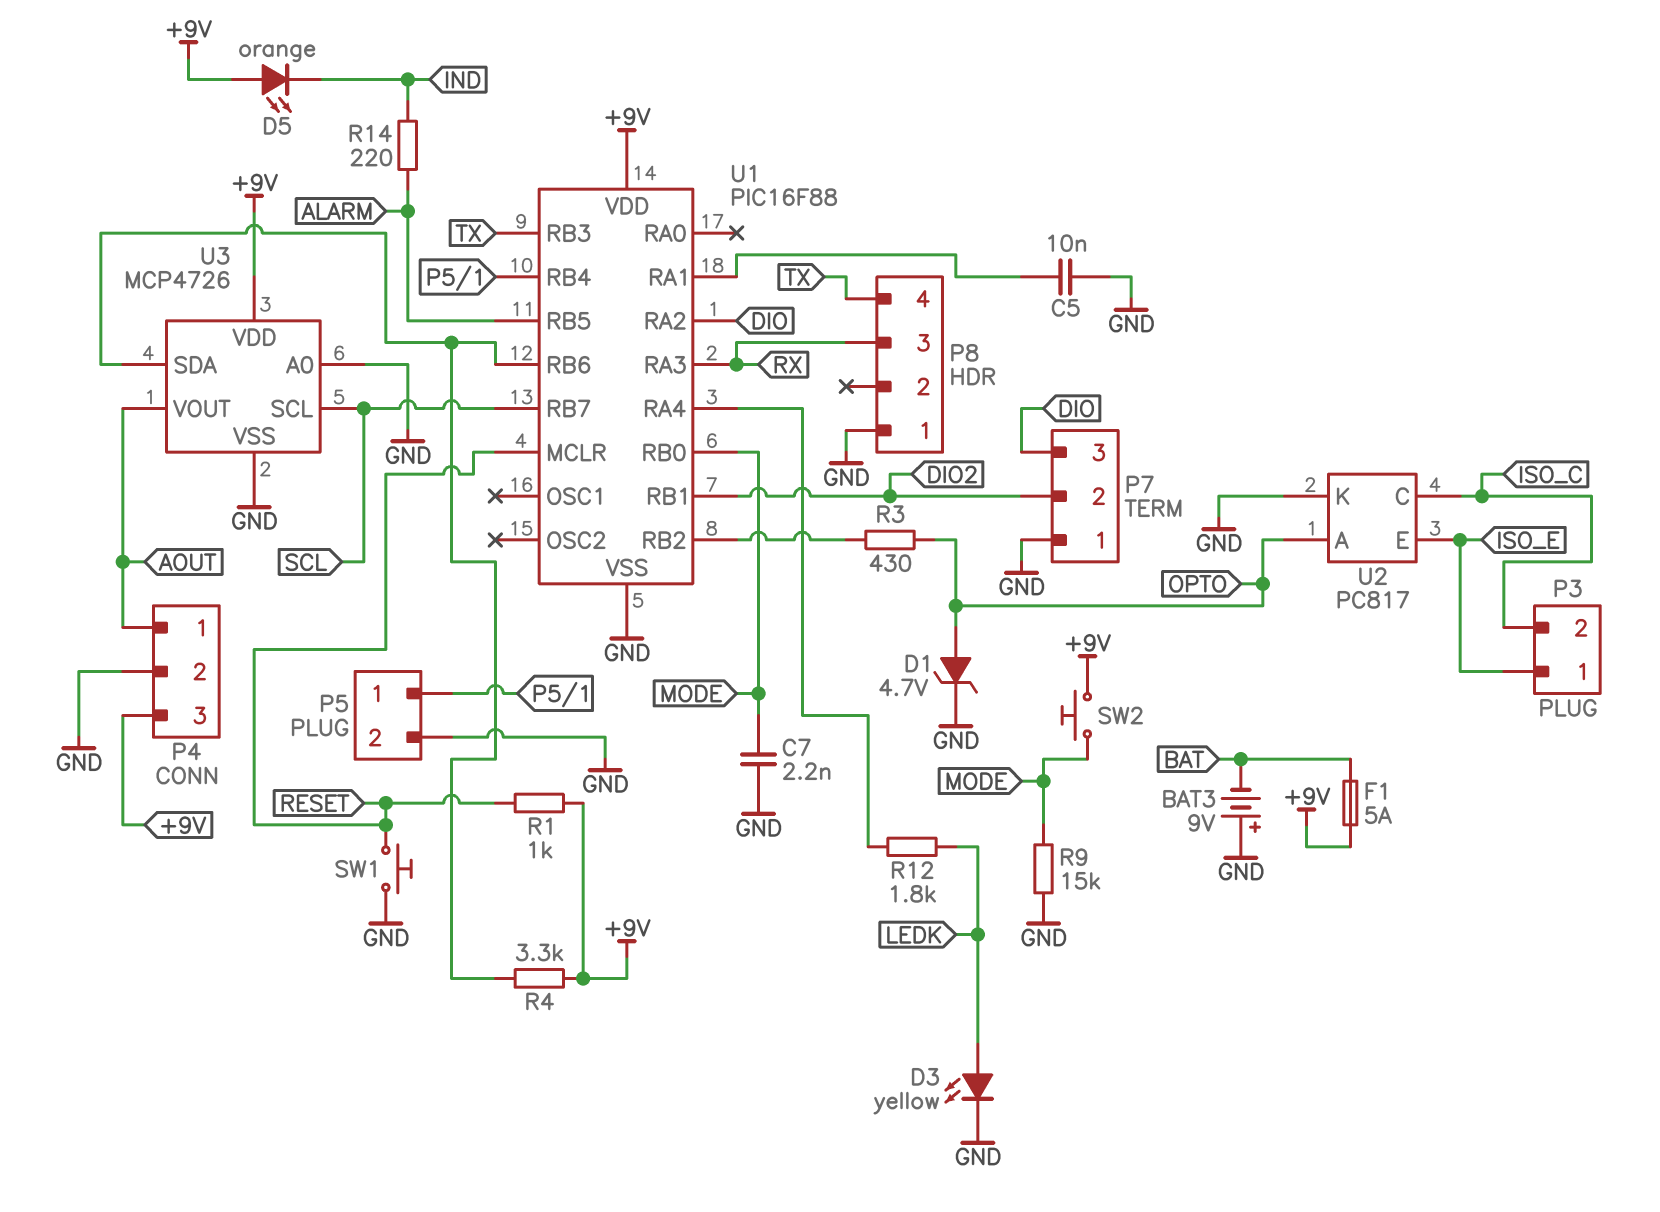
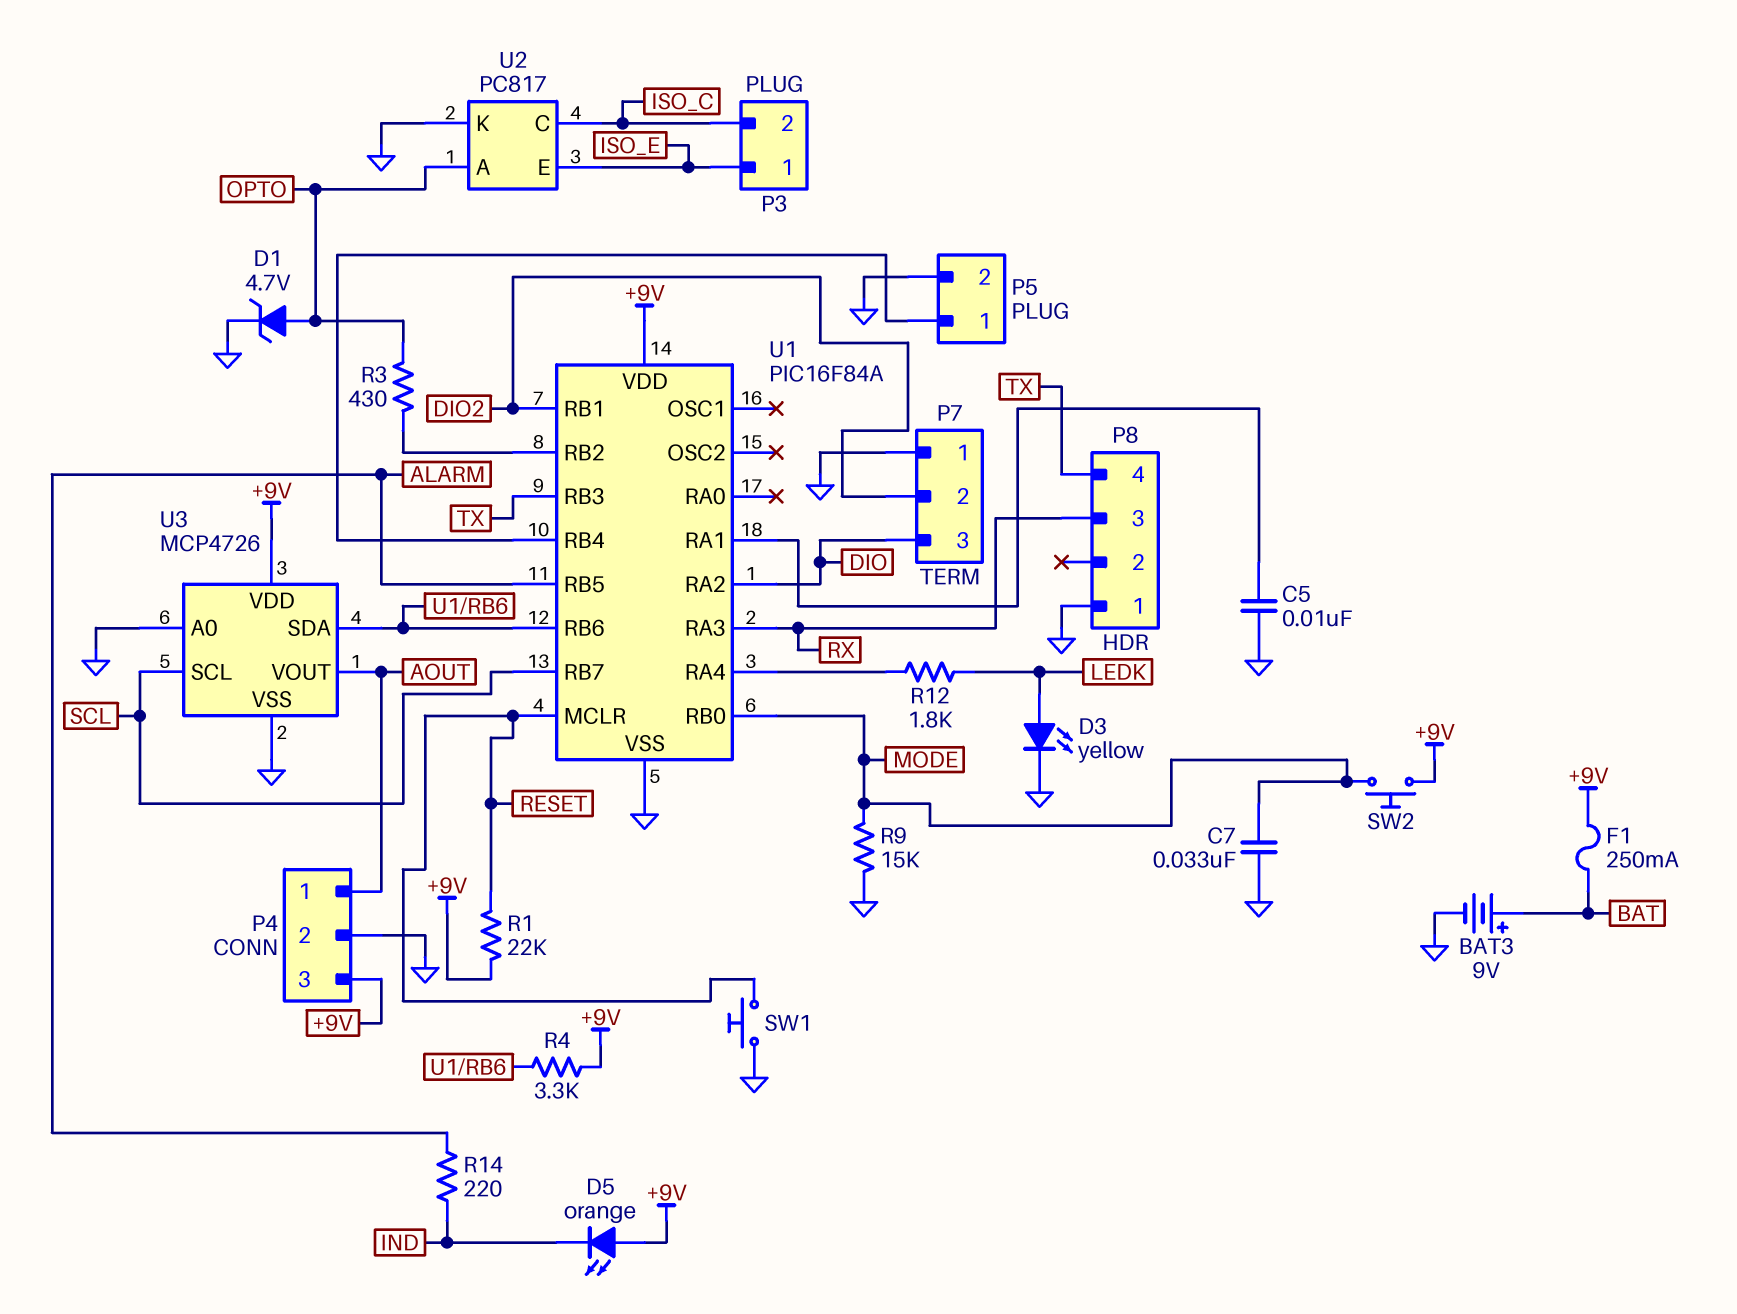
BAT3: 9V (plus GND, minus BAT) -> 9V (plus BAT, minus GND)
C7: 2.2nF (GND, MODE) -> 33nF (GND, MODE)
F1: 5A (+9V, BAT) -> 250mA (+9V, BAT)
R1: 1k (+9V, RESET) -> 22k (+9V, RESET)
U1: PIC16F88 -> PIC16F84A

